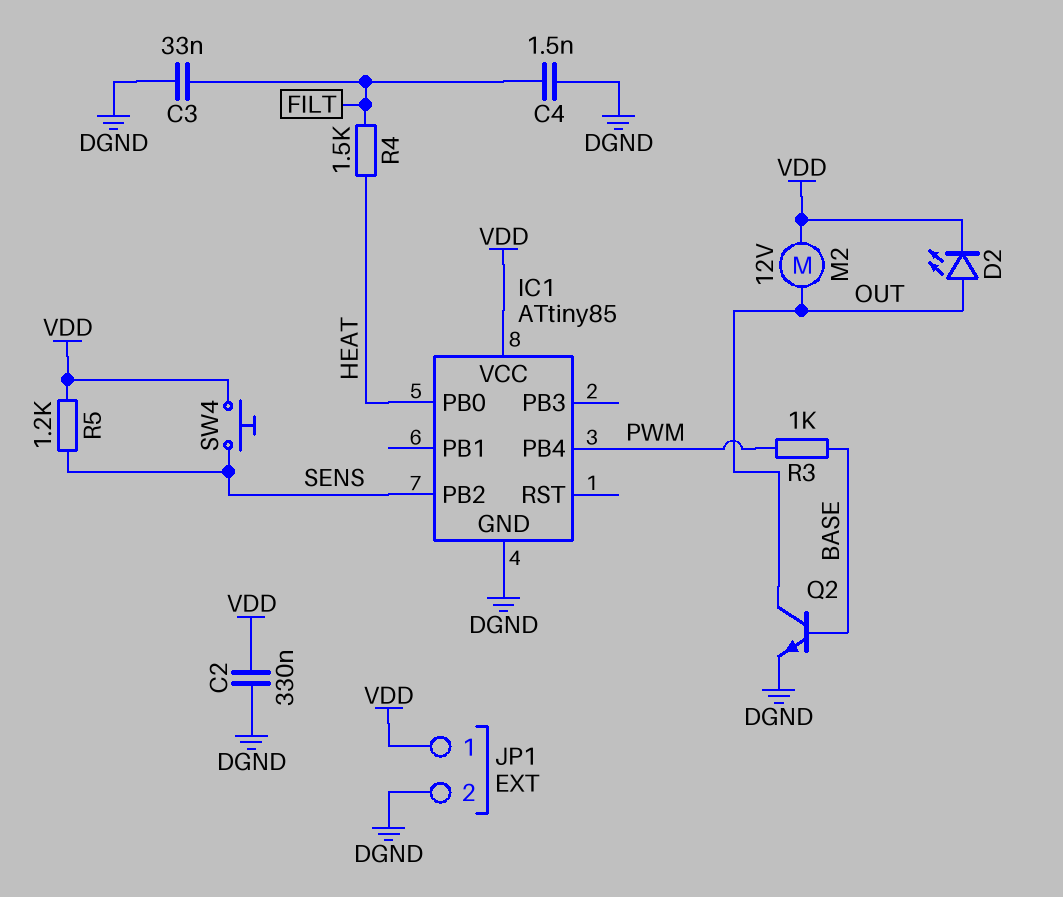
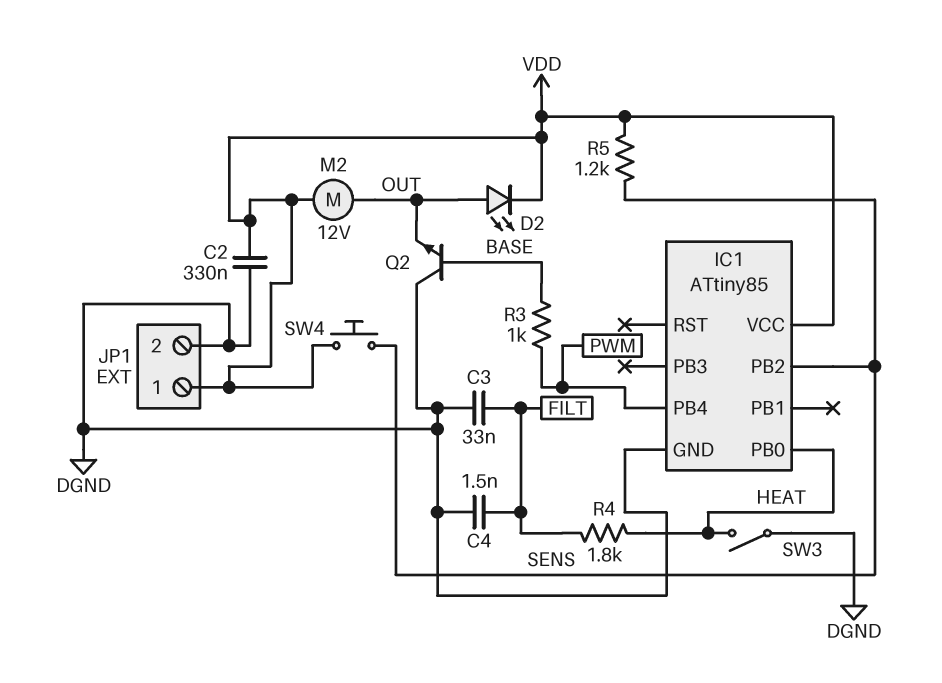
Q2: NPN (B BASE, C OUT, E DGND) -> NPN (B BASE, C DGND, E OUT)
R4: 1.5k (FILT, HEAT) -> 1.8k (FILT, HEAT)
SW3: none -> switch (DGND, HEAT)

